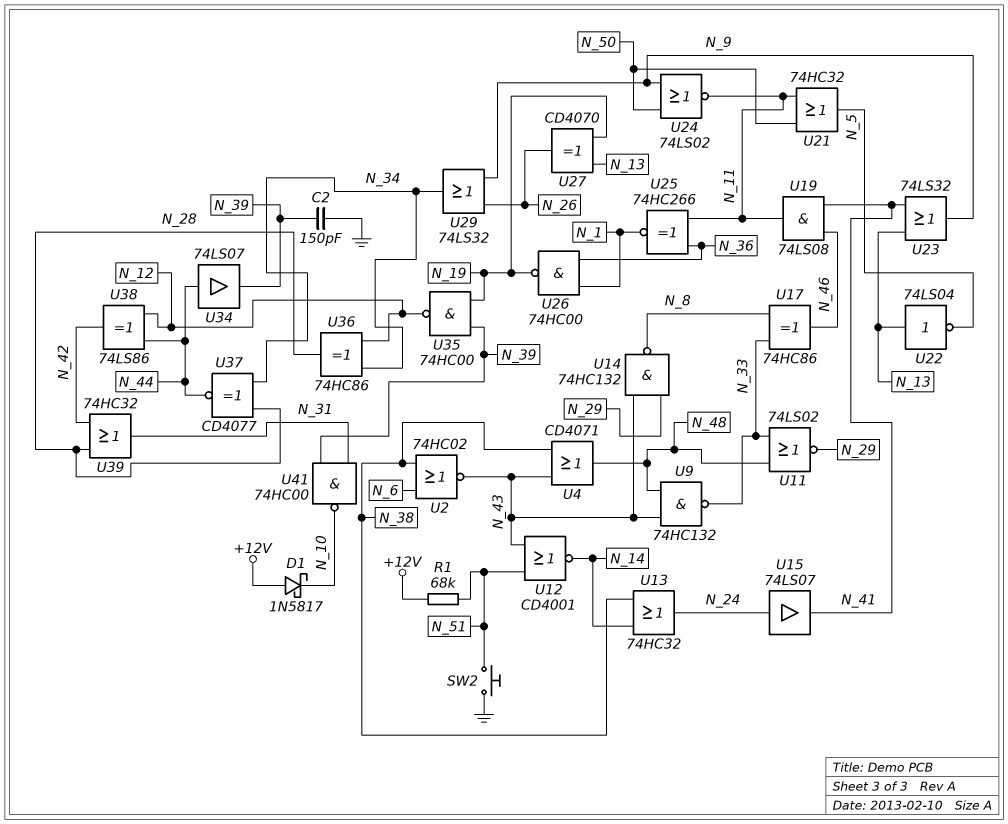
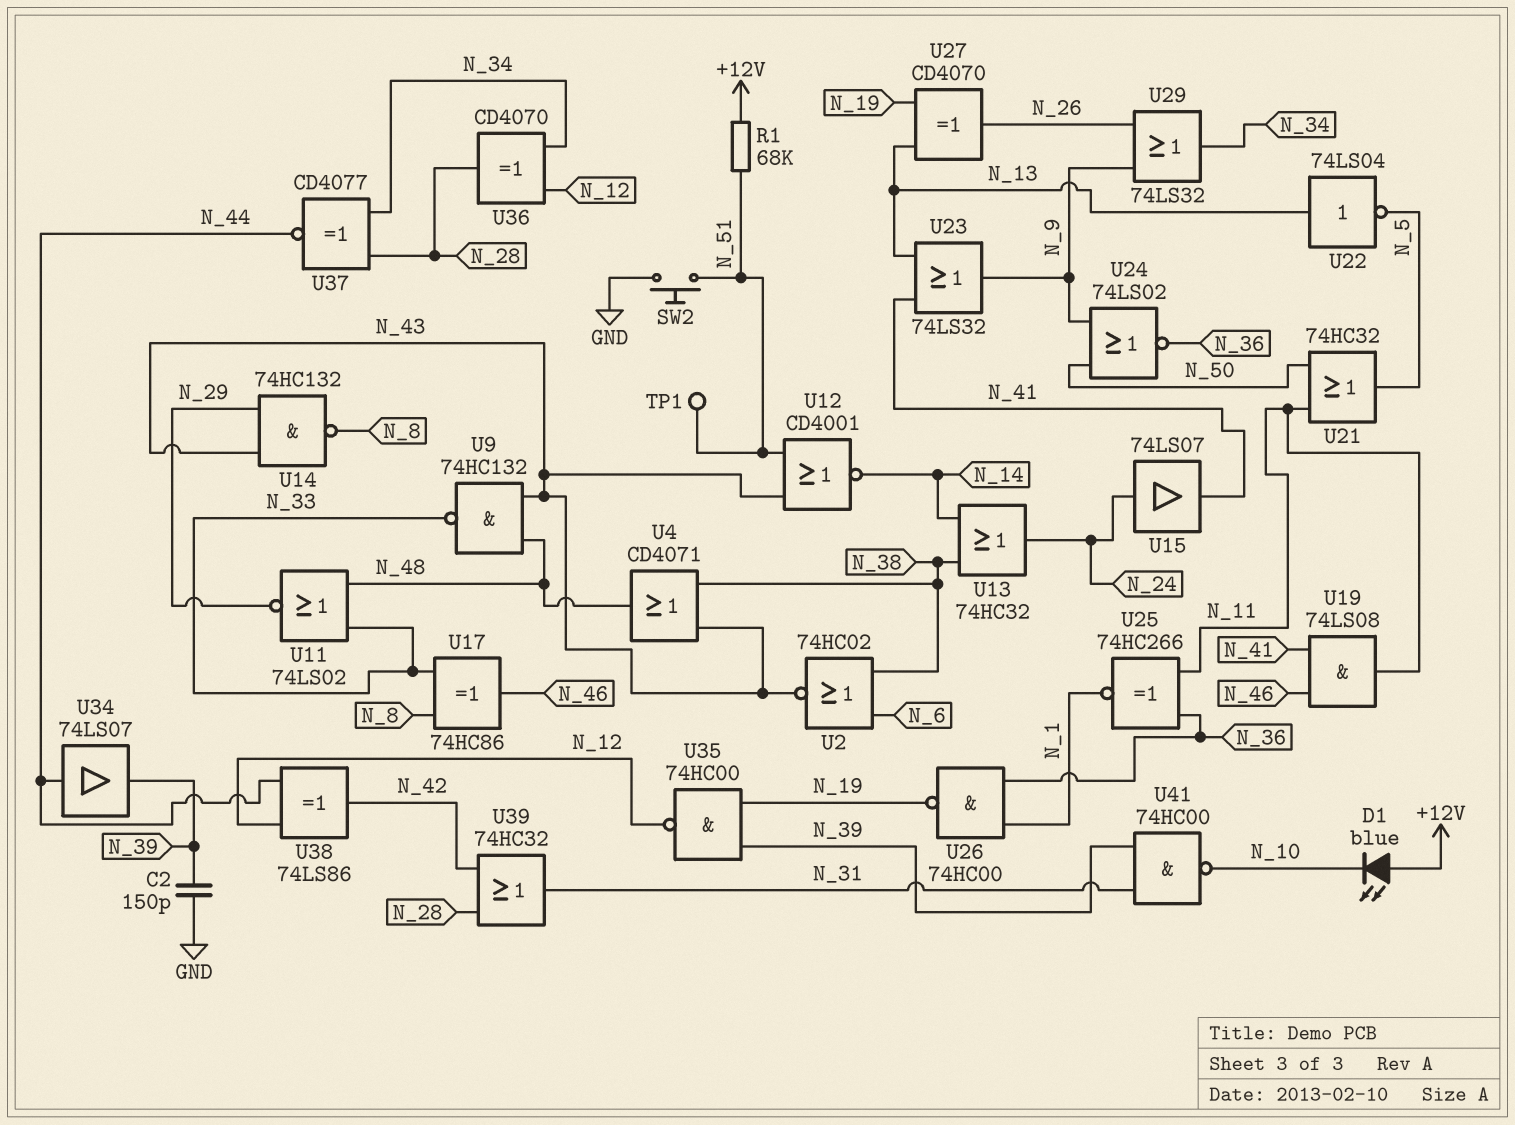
D1: schottky 1N5817 (A +12V, K N_10) -> LED blue (A +12V, K N_10)
TP1: none -> test point (N_51)
U24: NOR 74LS02 (in N_9, in N_50, out N_11) -> NOR 74LS02 (in N_9, in N_50, out N_36)
U36: XOR 74HC86 (in N_12, in N_34, out N_28) -> XOR CD4070 (in N_12, in N_34, out N_28)

